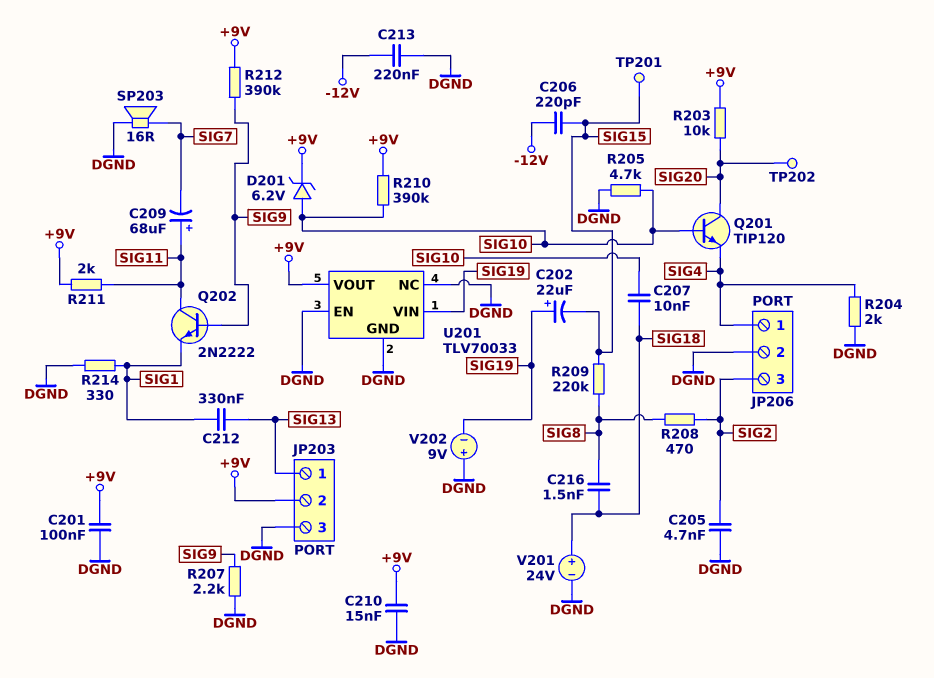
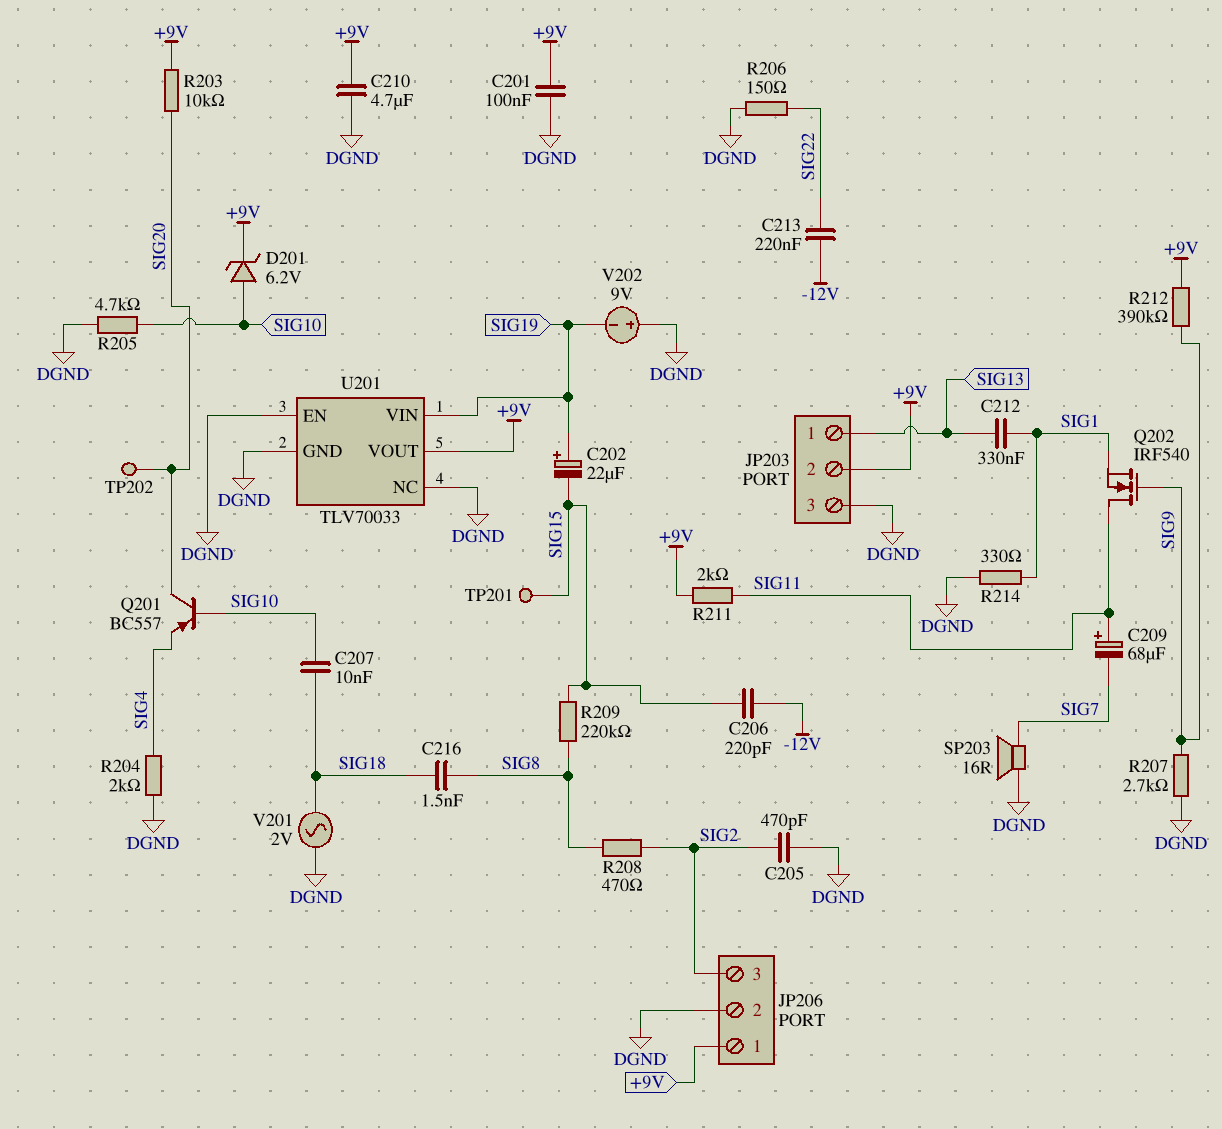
C205: 4.7nF (DGND, SIG2) -> 470pF (DGND, SIG2)
C210: 15nF (+9V, DGND) -> 4.7uF (+9V, DGND)
C213: 220nF (-12V, DGND) -> 220nF (-12V, SIG22)
JP206 pin 1: SIG4 -> +9V
Q201: NPN TIP120 (B SIG10, C SIG20, E SIG4) -> PNP BC557 (B SIG10, C SIG20, E SIG4)
Q202: NPN 2N2222 (B SIG9, C SIG11, E SIG1) -> NMOS IRF540 (G SIG9, D SIG11, S SIG1)
R206: none -> 150 (DGND, SIG22)
R207: 2.2k (DGND, SIG9) -> 2.7k (DGND, SIG9)
R210: 390k (+9V, SIG10) -> none
V201: 24V (plus SIG18, minus DGND) -> AC 2V (DGND, SIG18)

